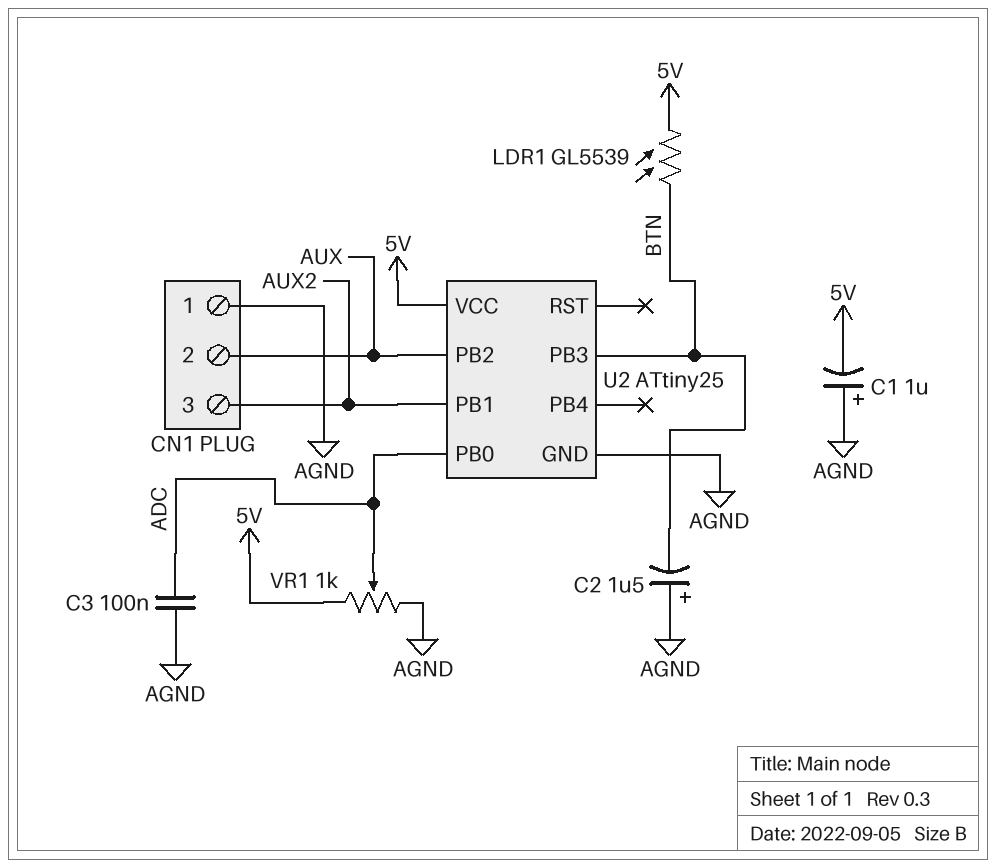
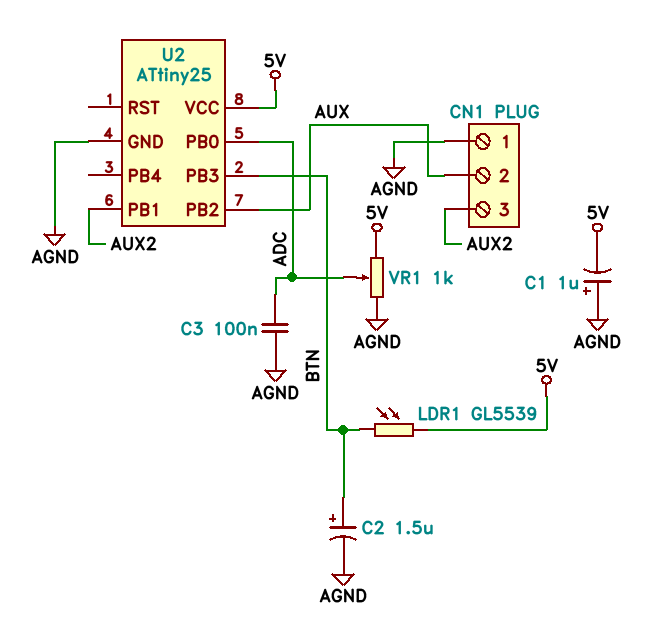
C2: 1.5uF (plus AGND, minus BTN) -> 1.5uF (plus BTN, minus AGND)

